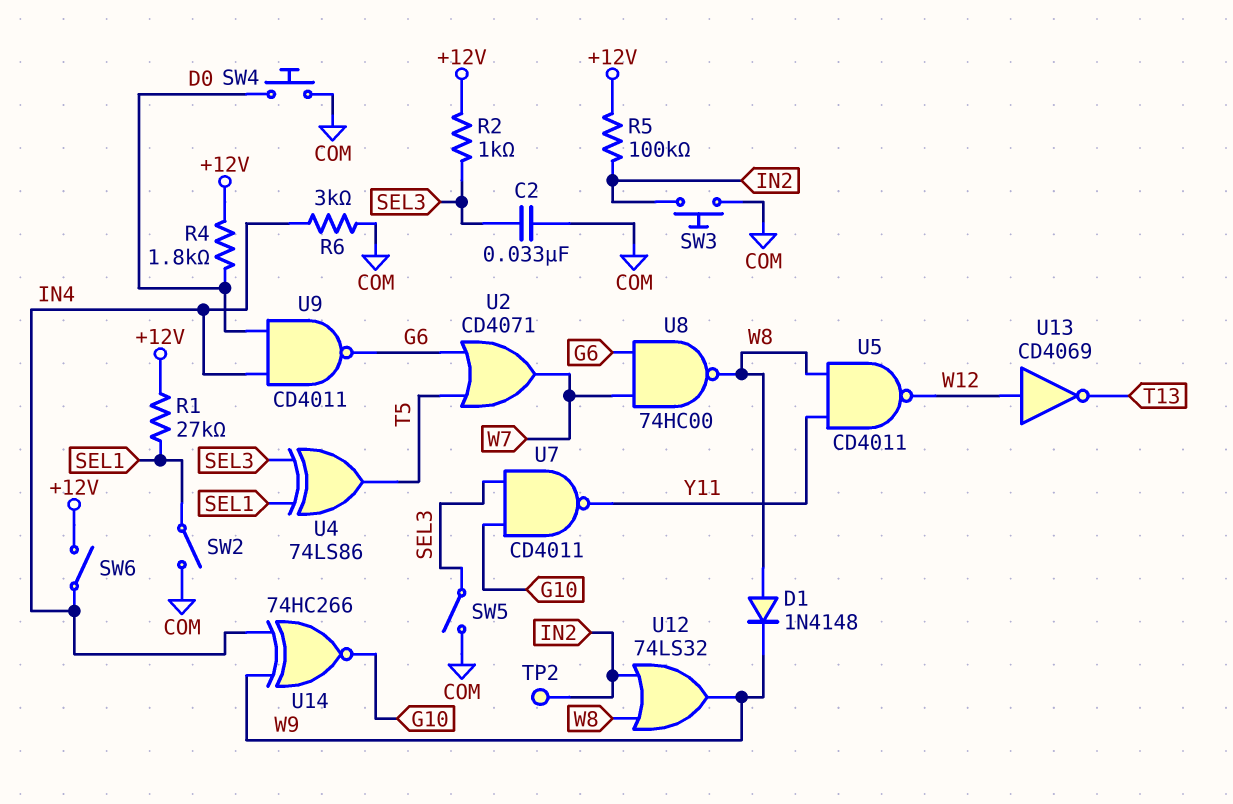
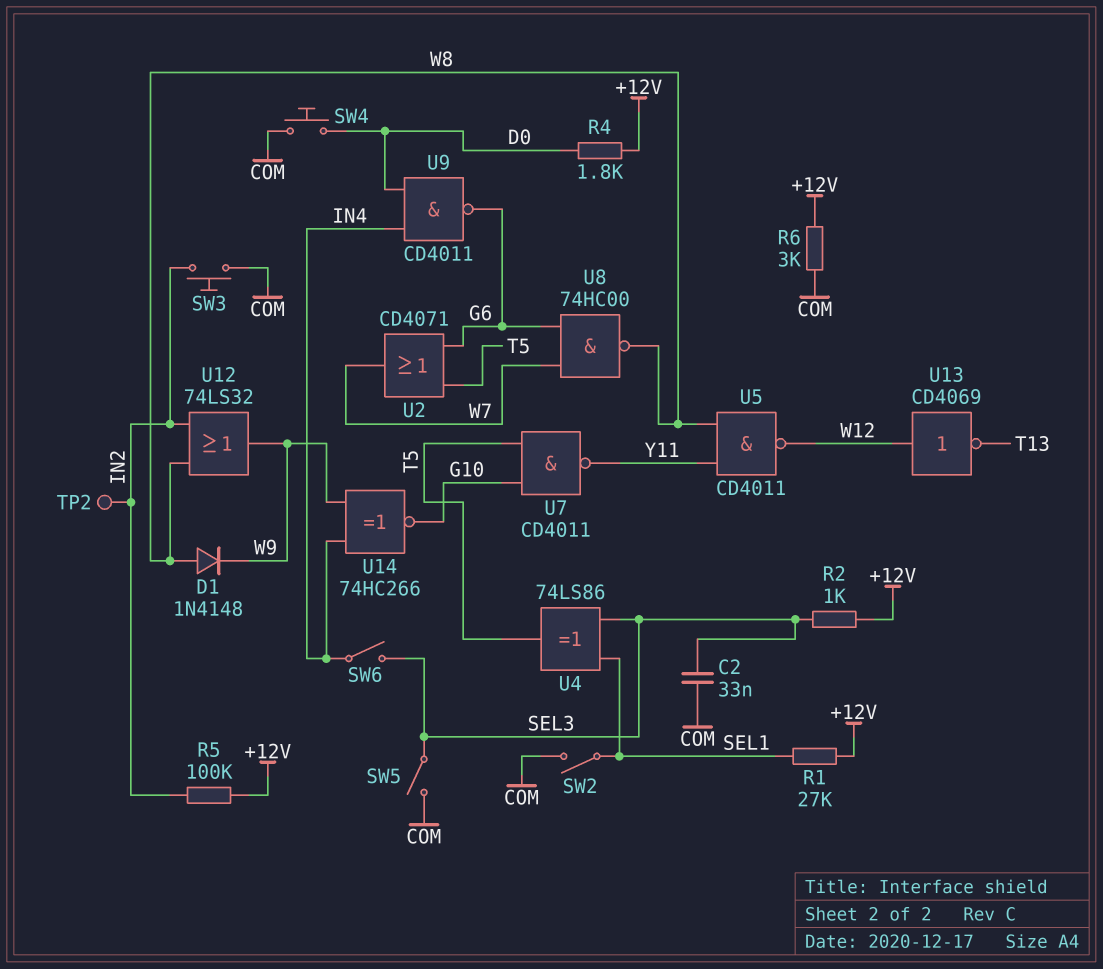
R6: 3k (COM, IN4) -> 3k (+12V, COM)
SW6: switch (+12V, IN4) -> switch (IN4, SEL3)
U7: NAND CD4011 (in G10, in SEL3, out Y11) -> NAND CD4011 (in G10, in T5, out Y11)

